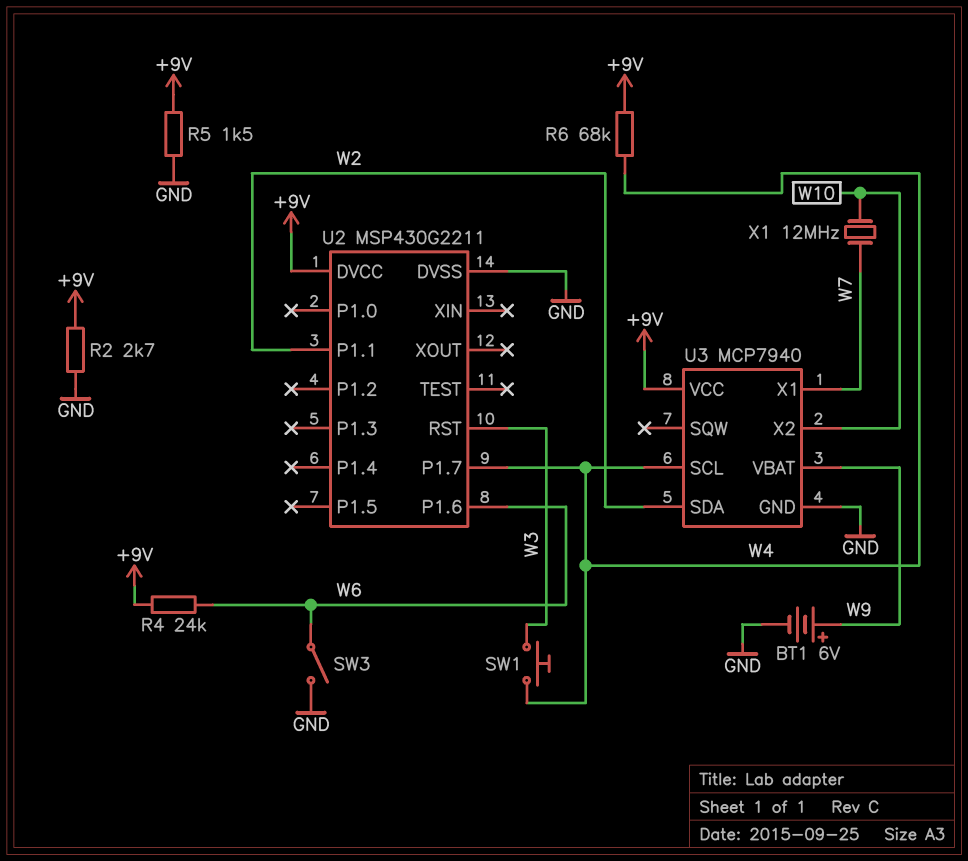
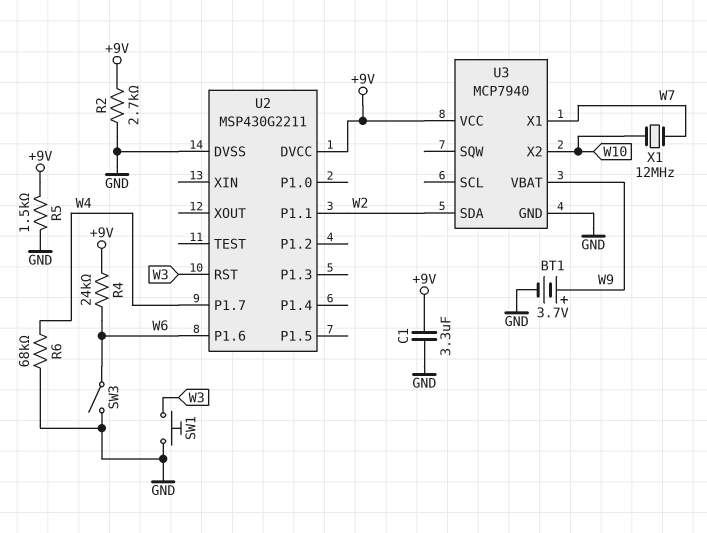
BT1: 6V (plus W9, minus GND) -> 3.7V (plus W9, minus GND)
C1: none -> 3.3uF (+9V, GND)
R6: 68k (+9V, W4) -> 68k (GND, W4)
SW1: button (W3, W4) -> button (GND, W3)
U3 pin SCL: W4 -> none

